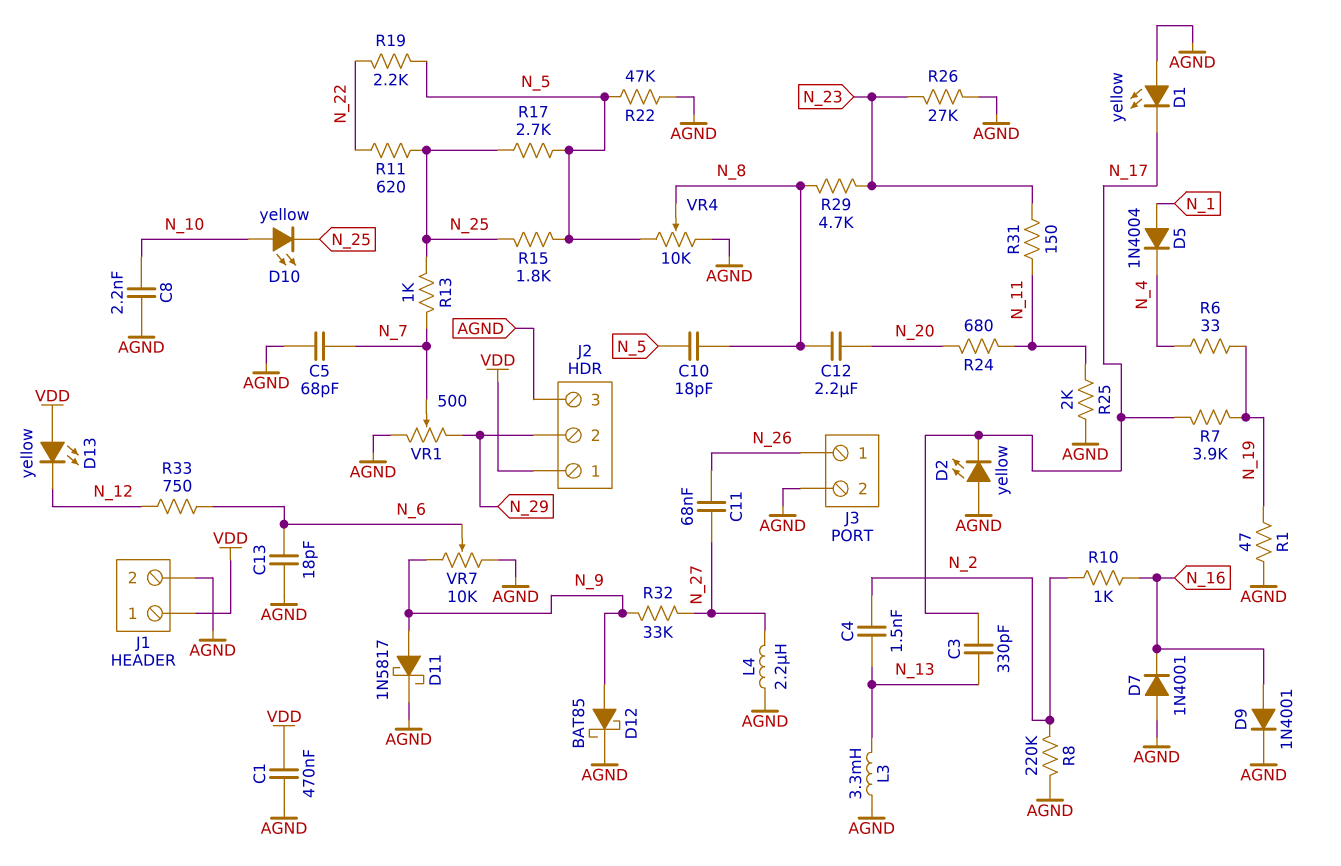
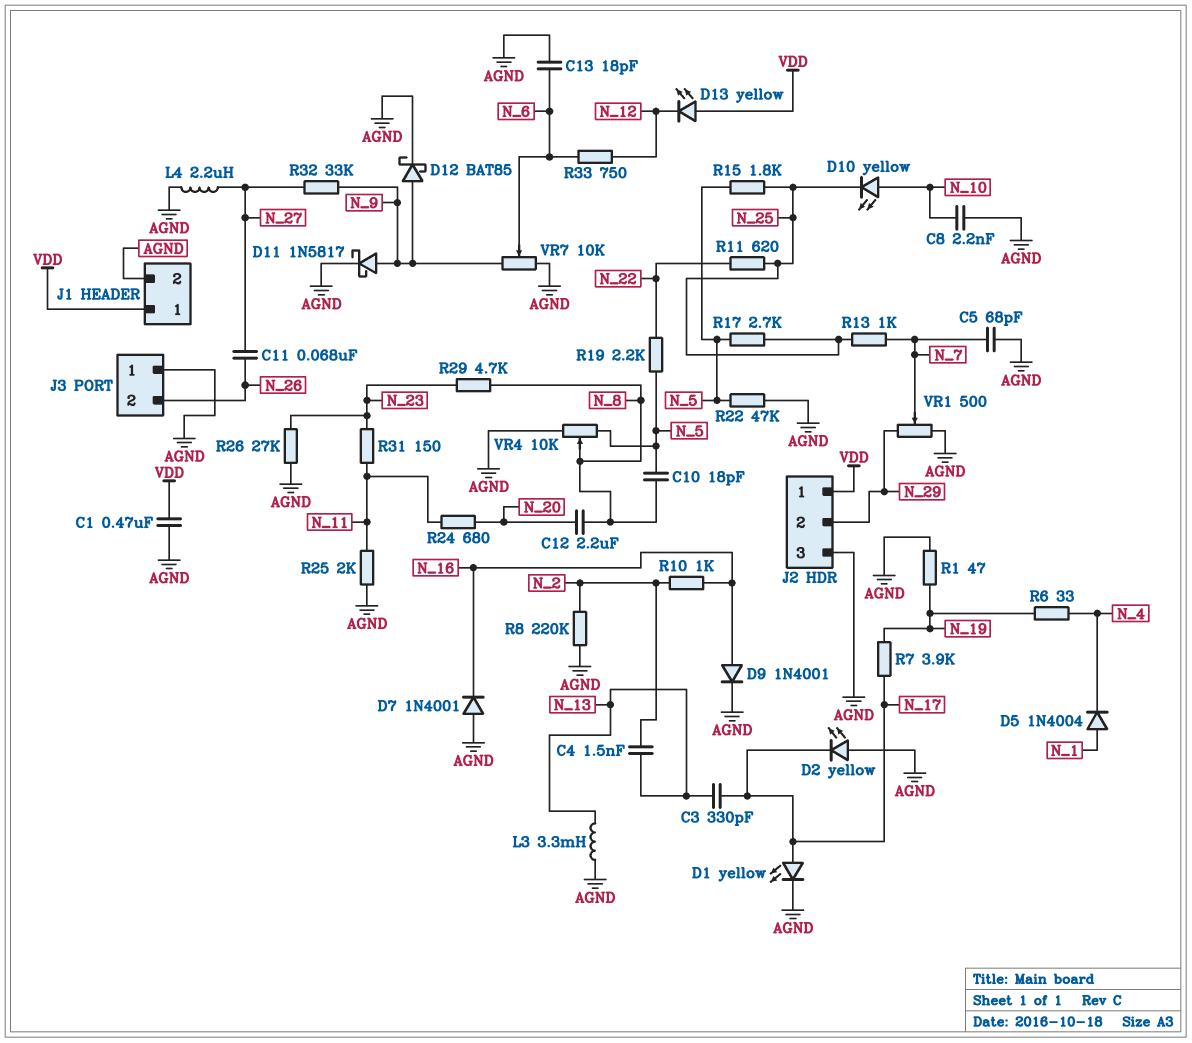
D1: LED yellow (A AGND, K N_17) -> LED yellow (A N_17, K AGND)
J3 pin 1: N_26 -> AGND
J3 pin 2: AGND -> N_26

